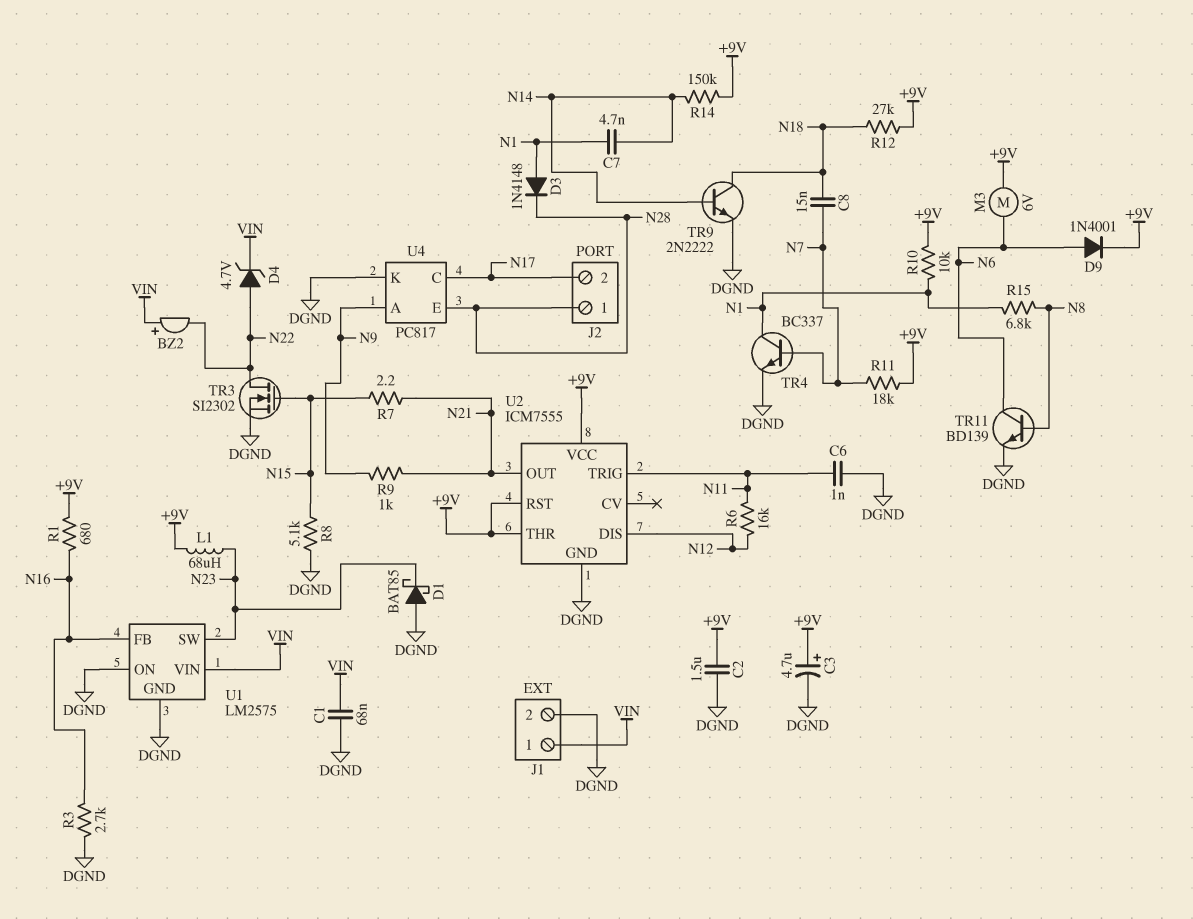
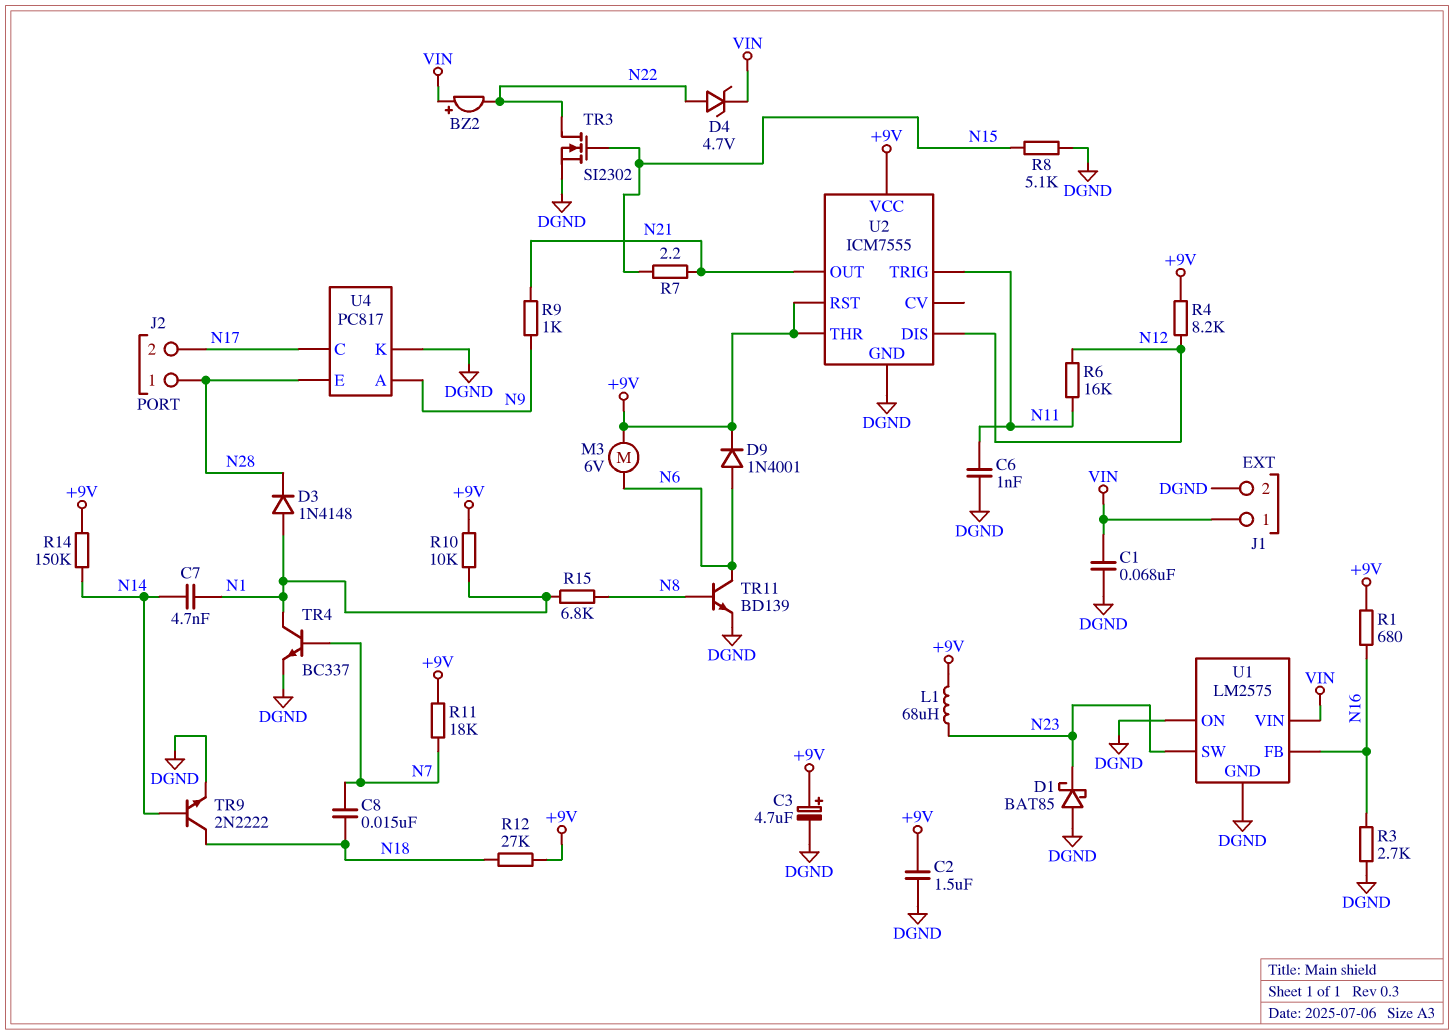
R4: none -> 8.2k (+9V, N12)

